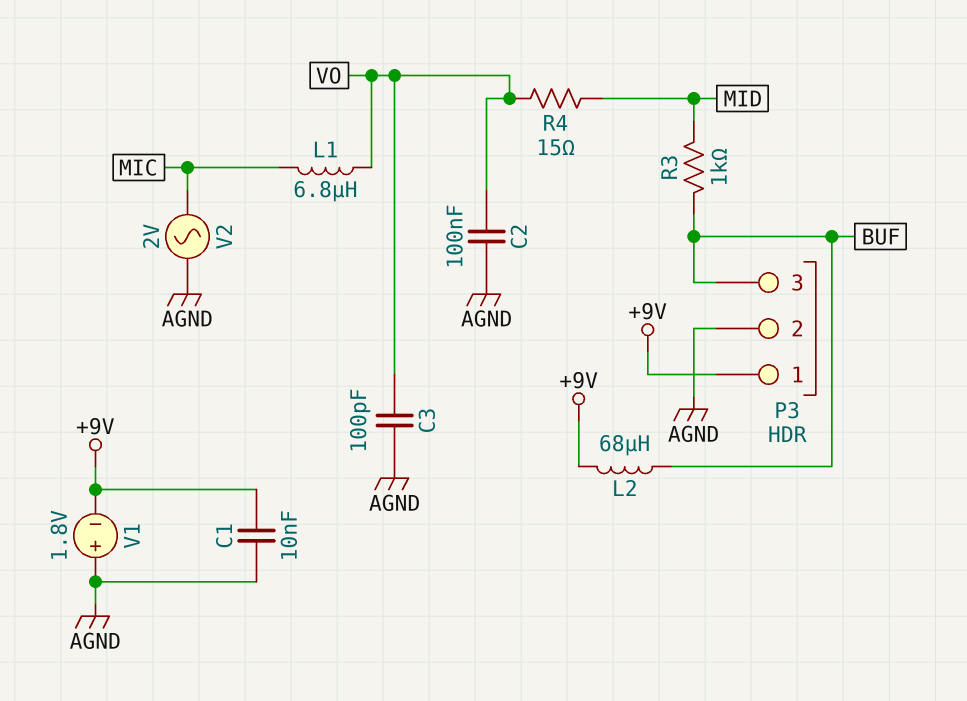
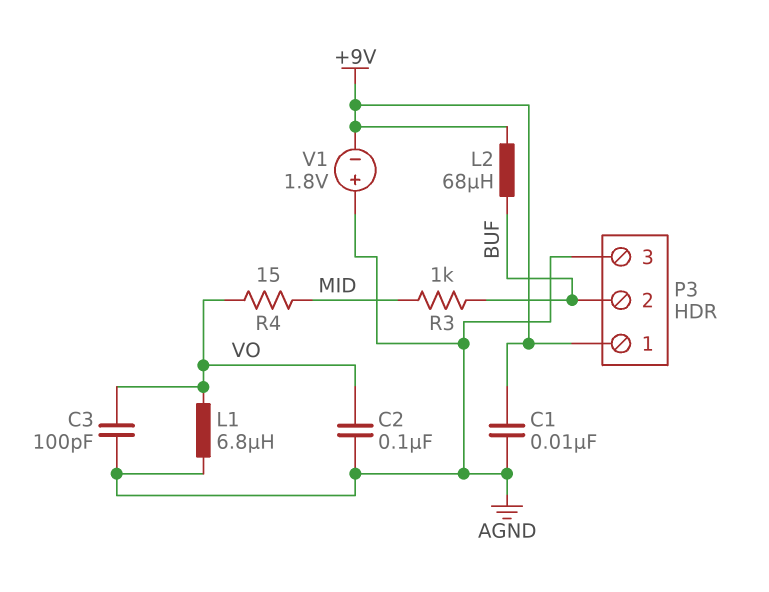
L1: 6.8uH (MIC, VO) -> 6.8uH (AGND, VO)
P3 pin 2: AGND -> BUF
P3 pin 3: BUF -> AGND
V2: AC 2V (AGND, MIC) -> none

